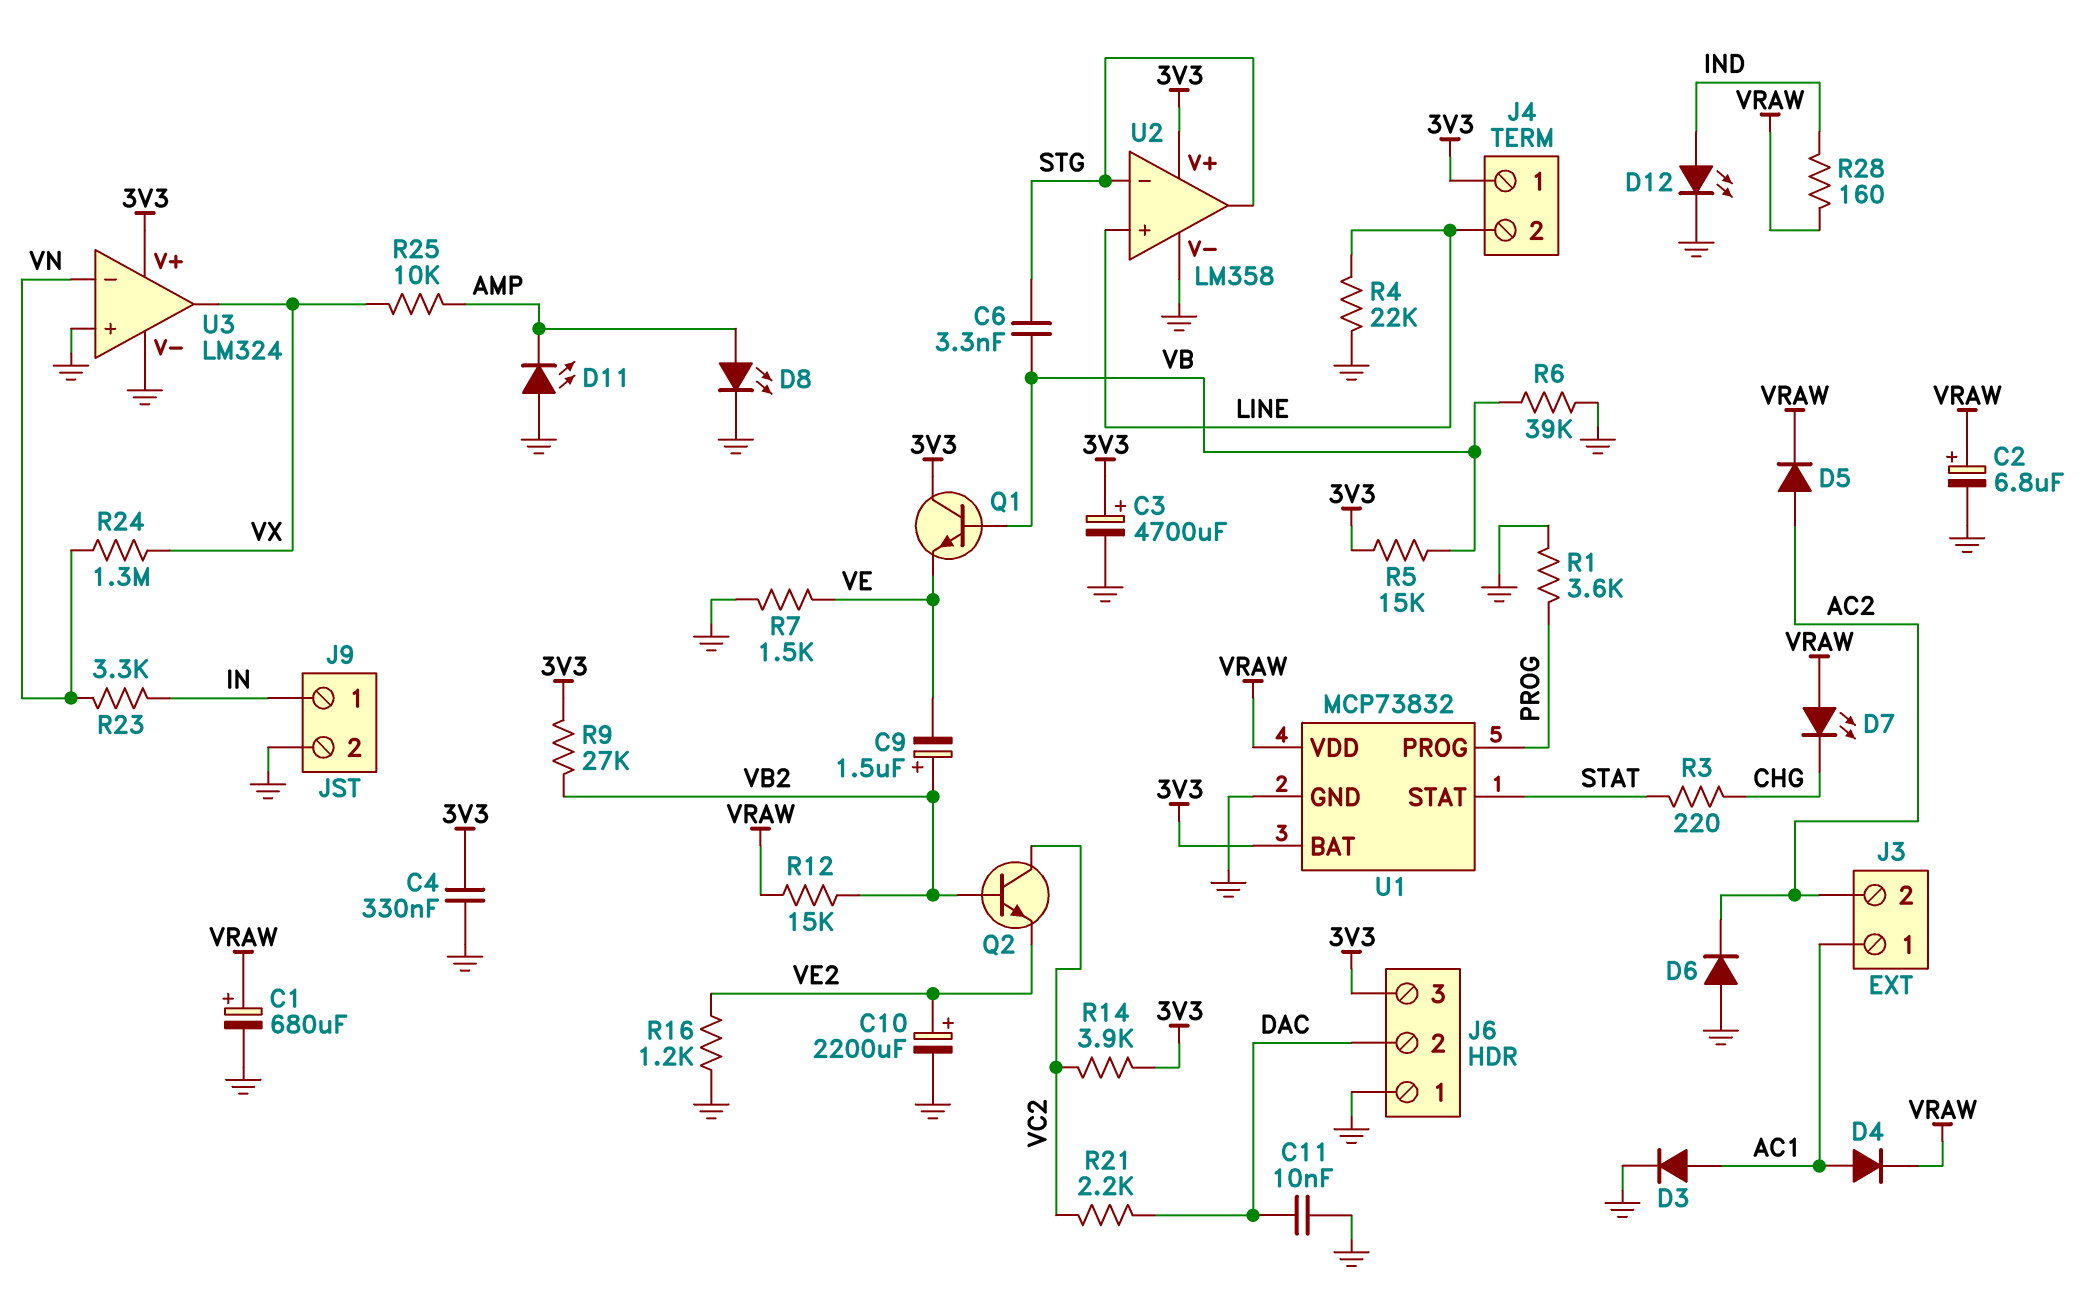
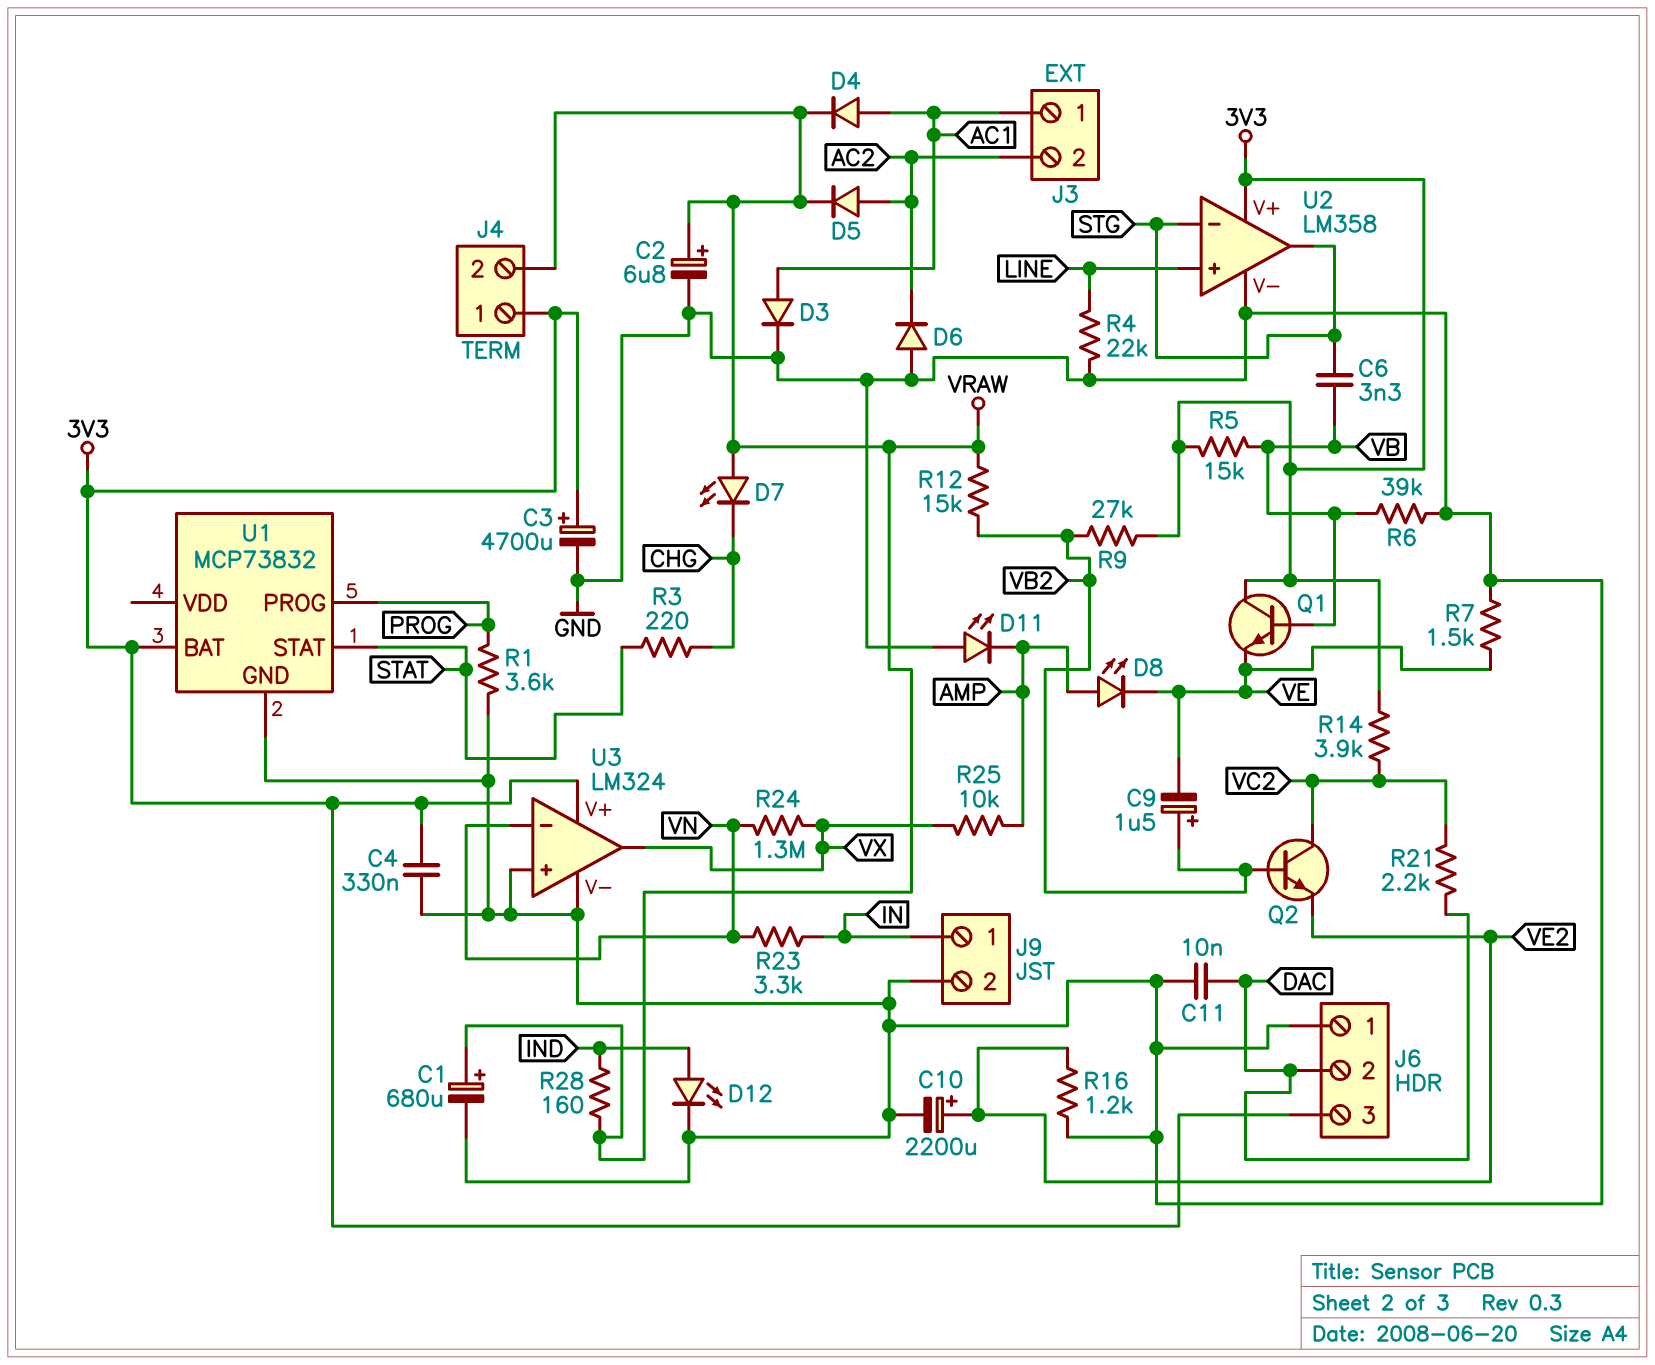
D8: LED (A AMP, K GND) -> LED (A AMP, K VE)
J4 pin 2: LINE -> VRAW
U1 pin VDD: VRAW -> none

